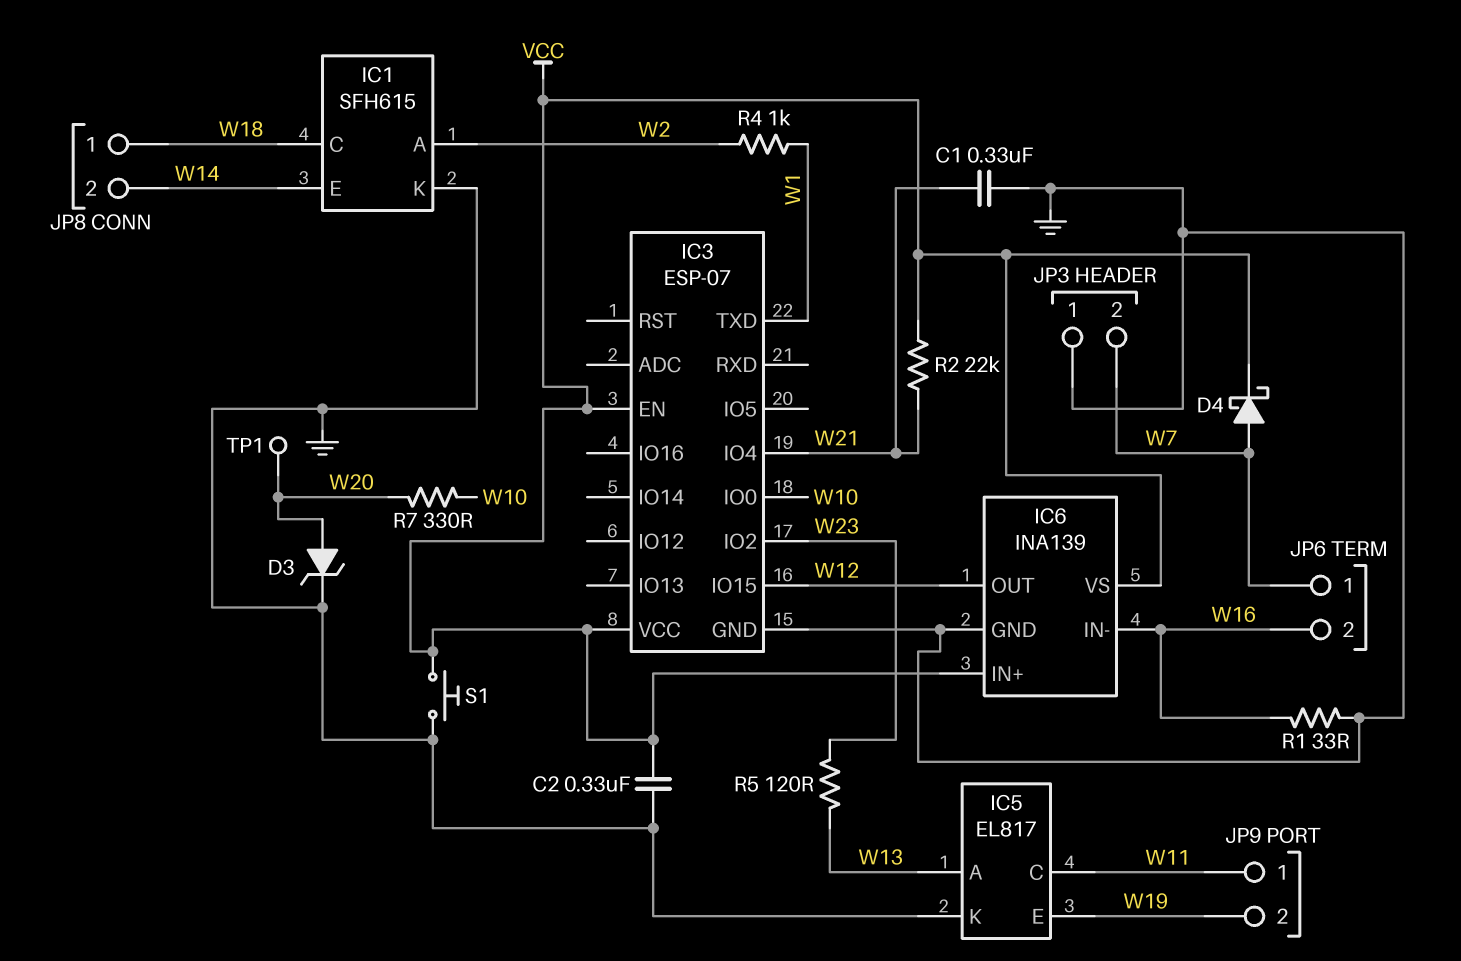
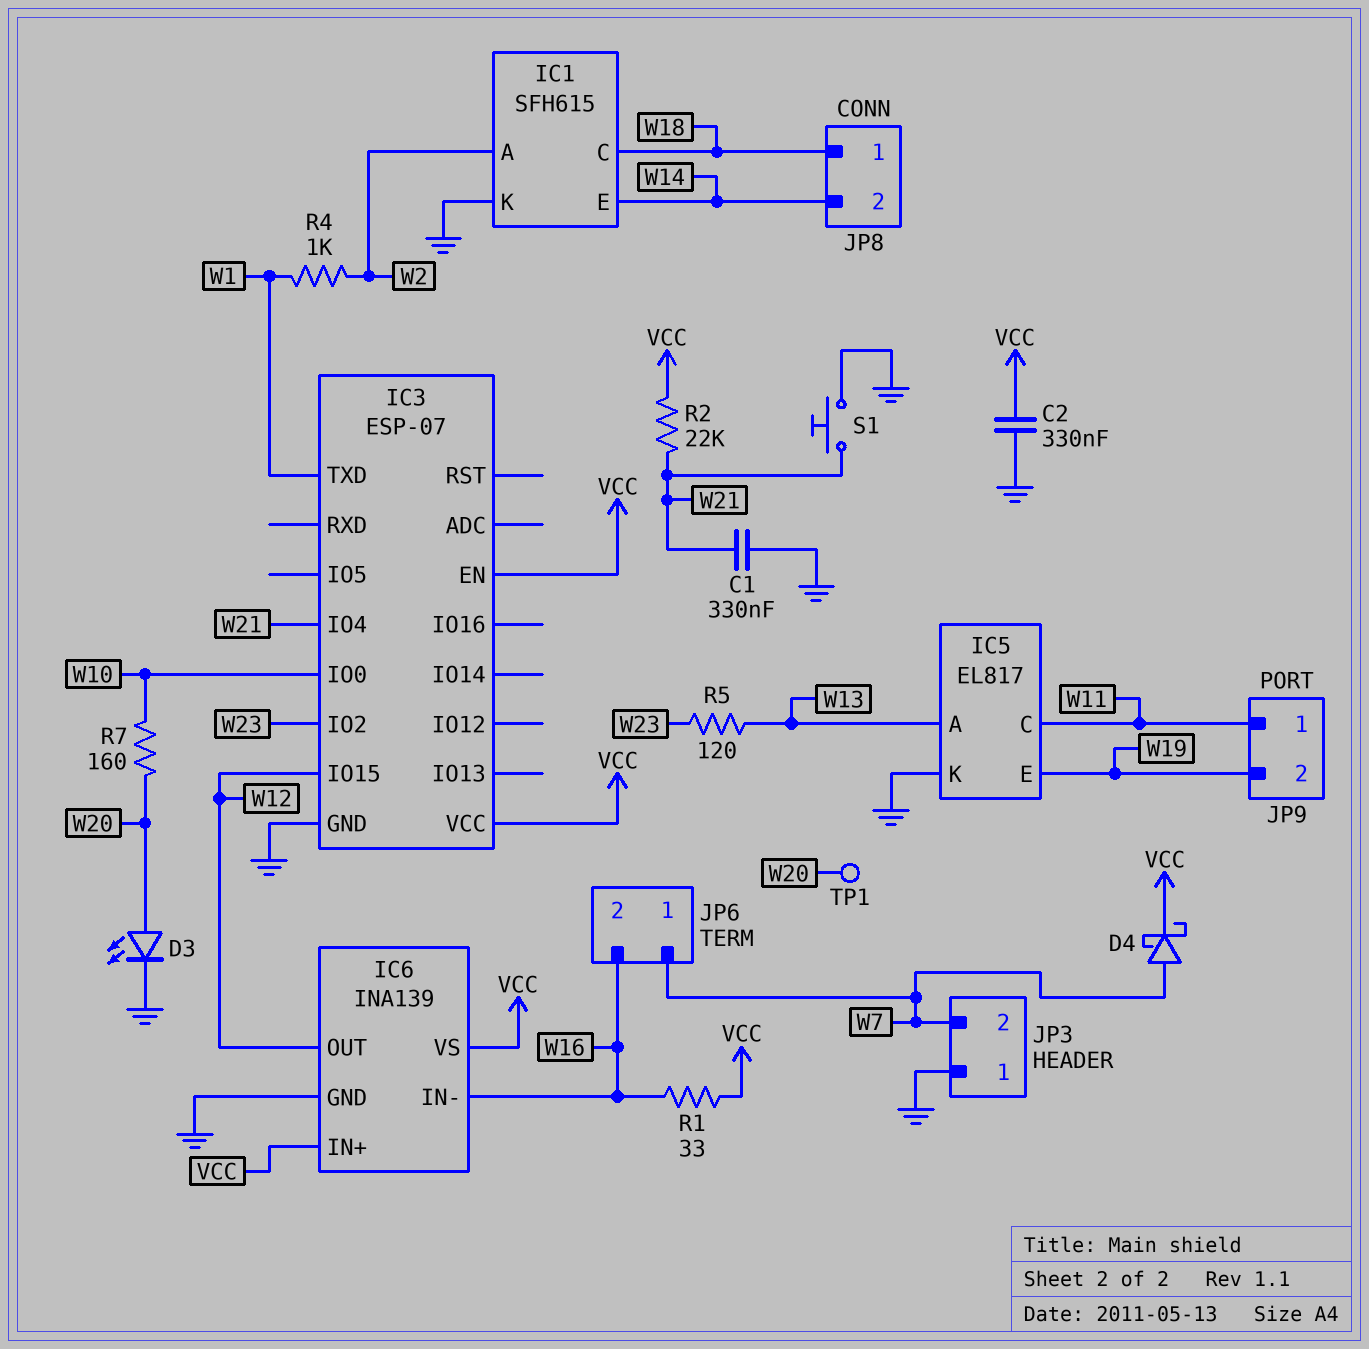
D3: zener (A W20, K GND) -> LED (A W20, K GND)
R1: 33 (GND, W16) -> 33 (VCC, W16)
R7: 330 (W10, W20) -> 160 (W10, W20)
S1: button (GND, VCC) -> button (GND, W21)

